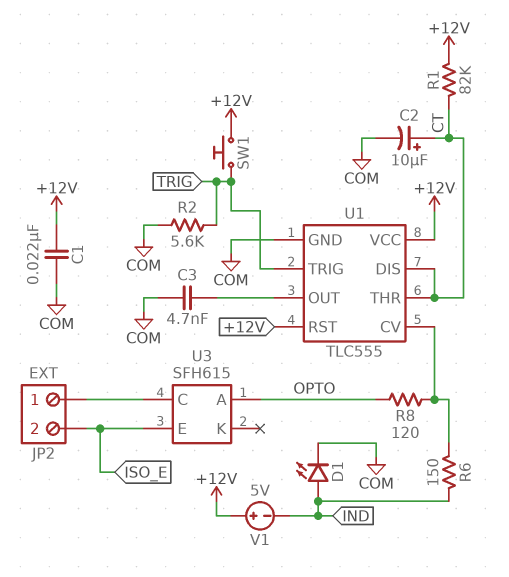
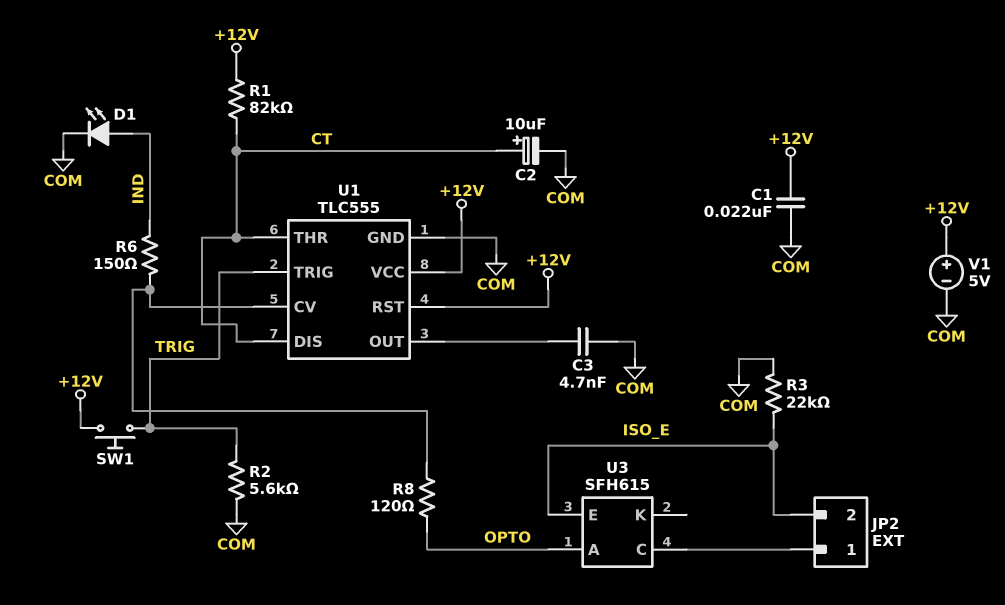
R3: none -> 22k (COM, ISO_E)
V1: 5V (plus +12V, minus IND) -> 5V (plus +12V, minus COM)

